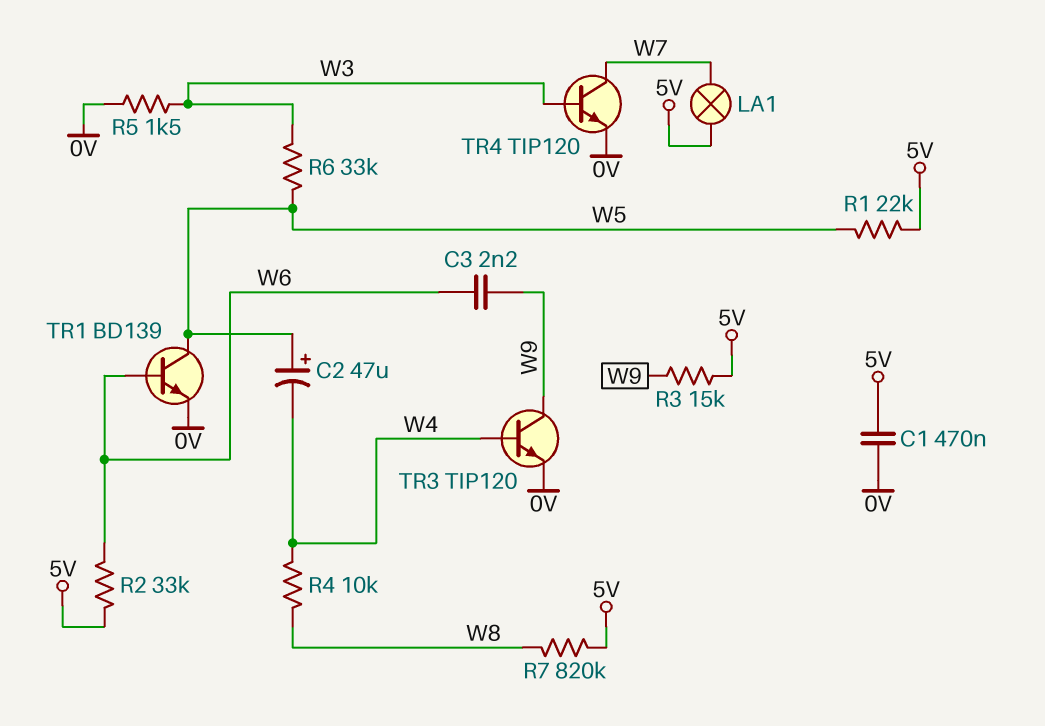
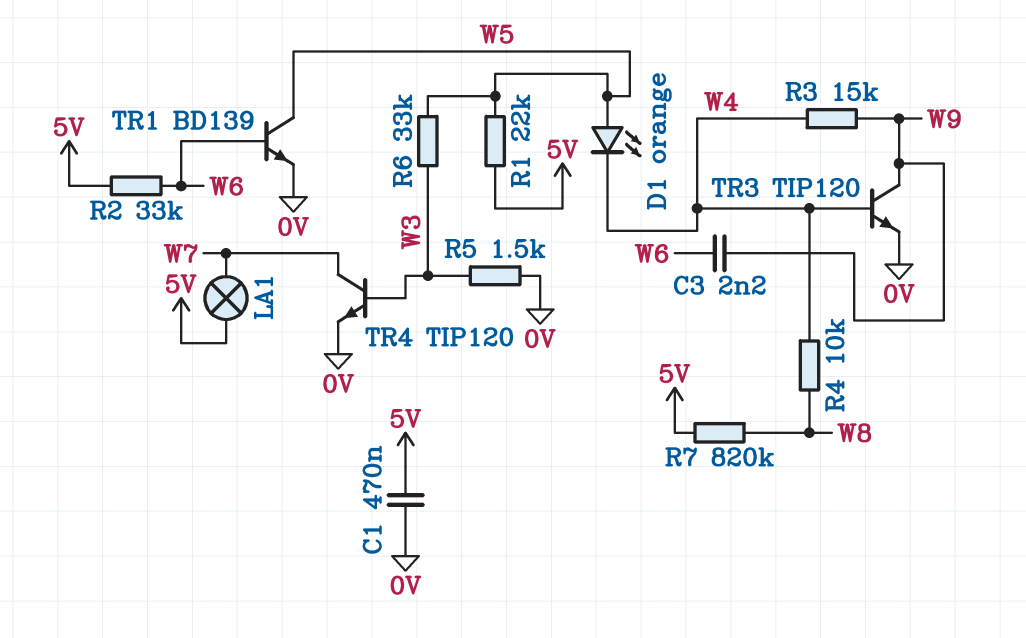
C2: 47uF (plus W5, minus W4) -> none
D1: none -> LED orange (A W5, K W4)
R3: 15k (5V, W9) -> 15k (W4, W9)

